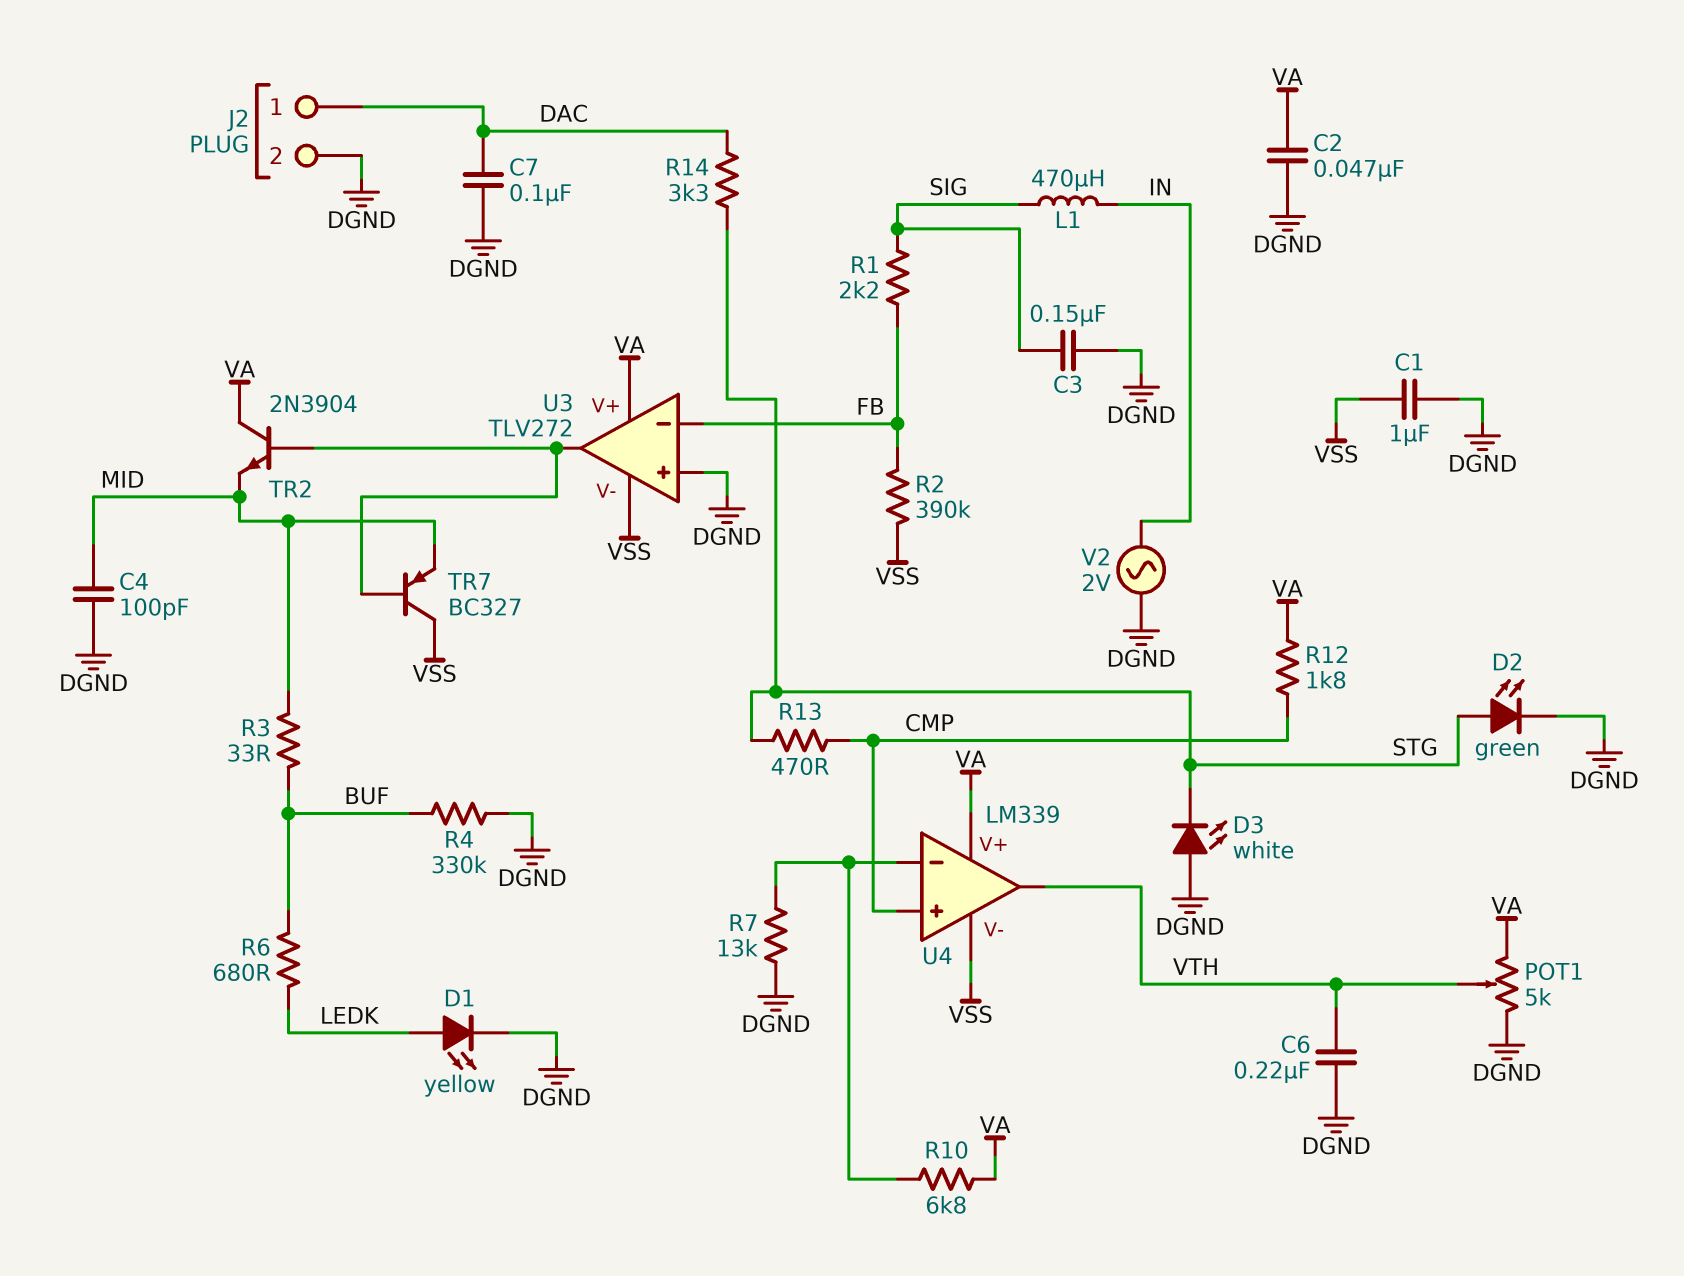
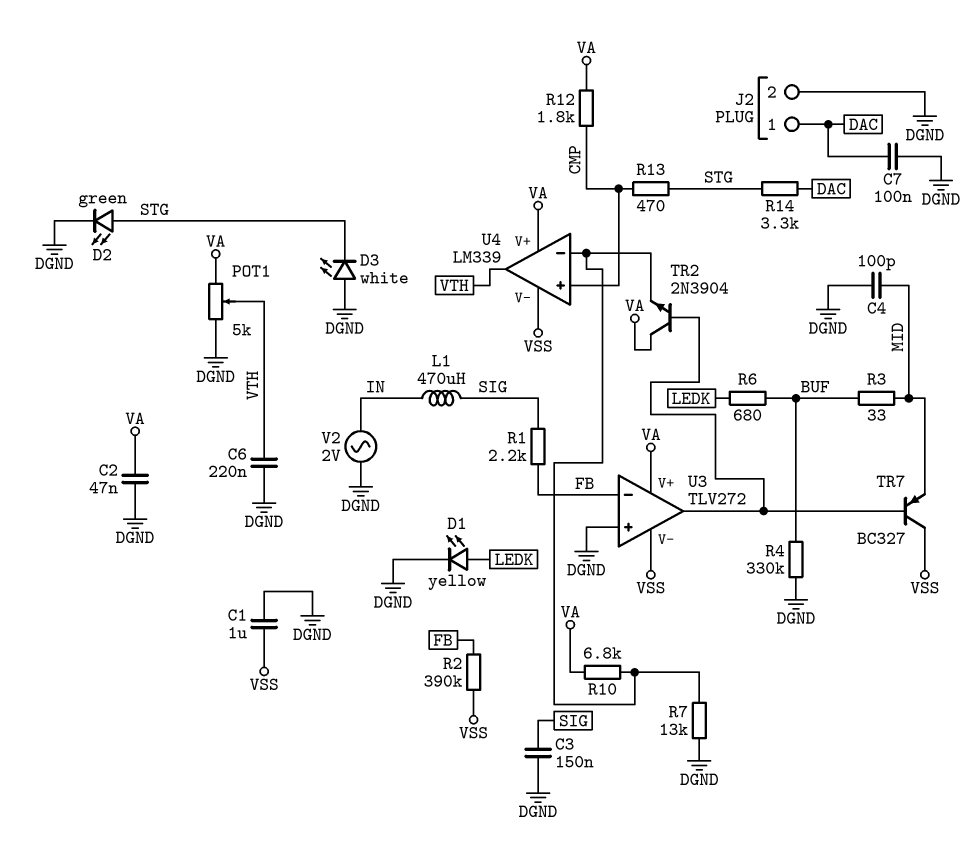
TR2: NPN 2N3904 (B U3/out, C VA, E MID) -> NPN 2N3904 (B U3/out, C VA, E U4/in-)

